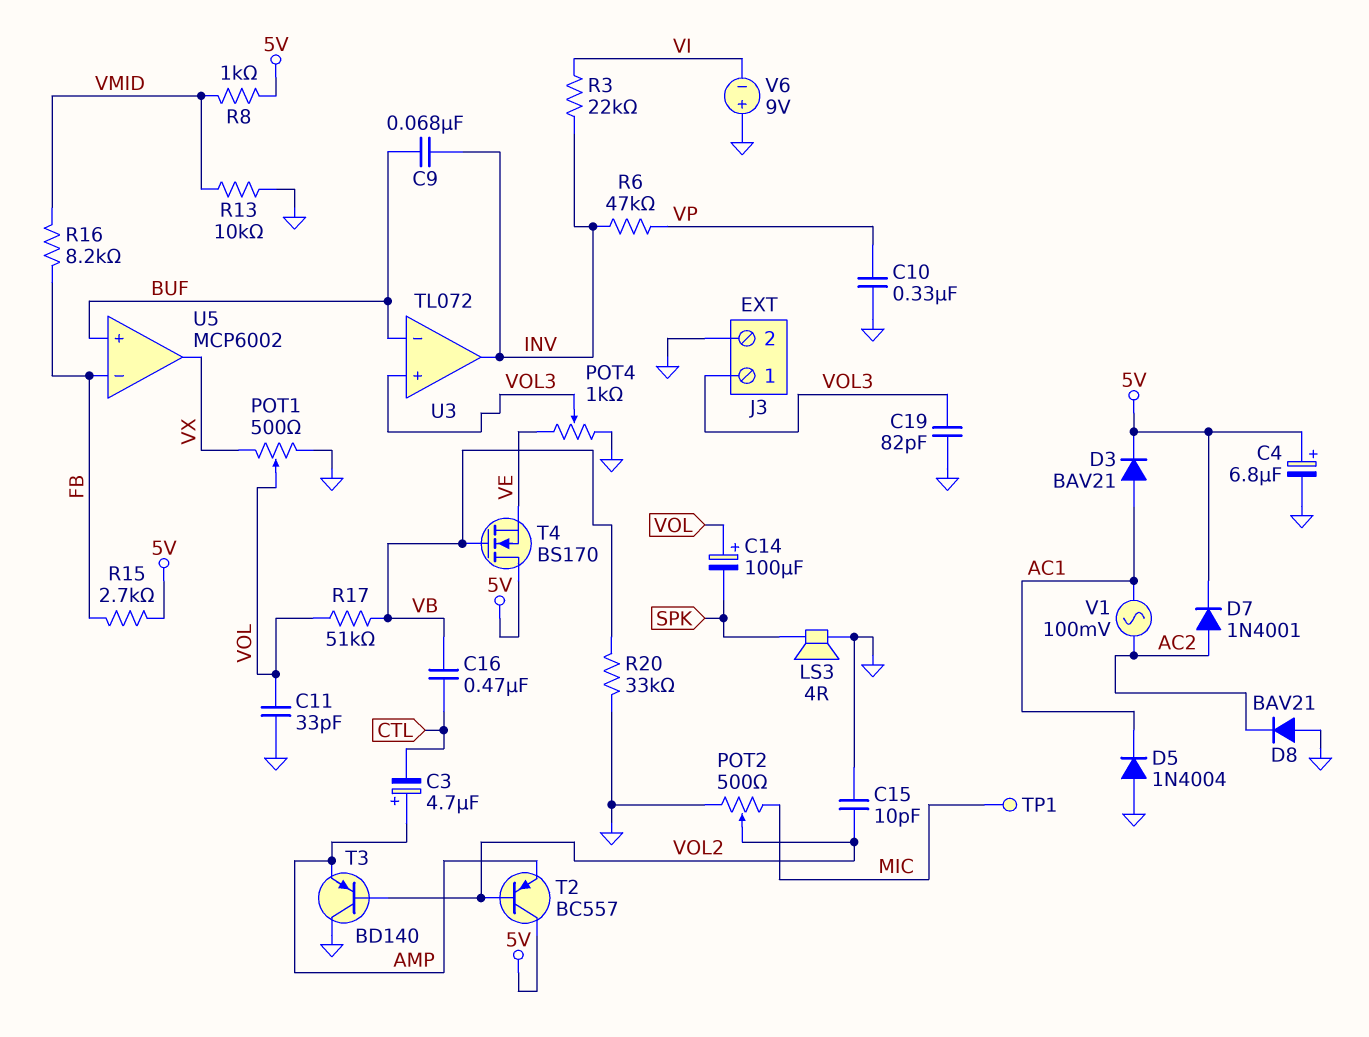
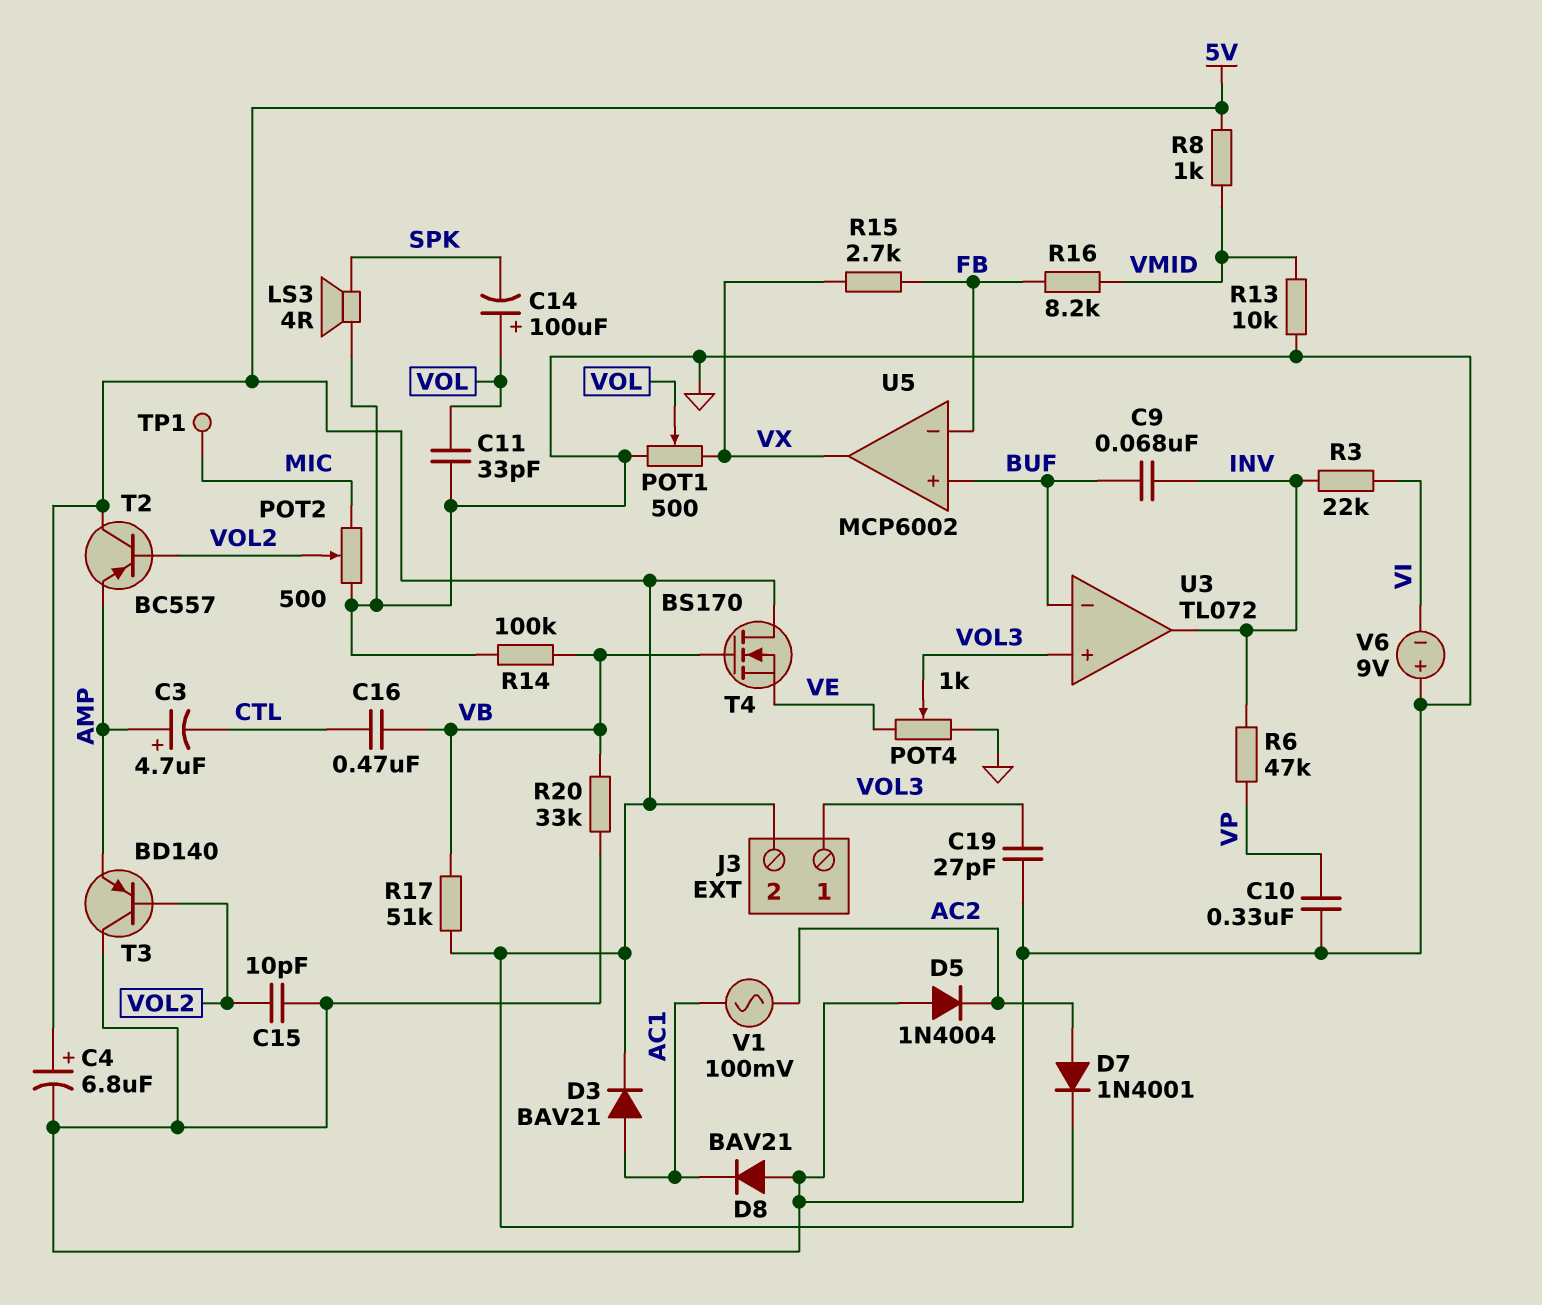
C19: 82pF (GND, VOL3) -> 27pF (GND, VOL3)
D5: diode 1N4004 (A GND, K AC1) -> diode 1N4004 (A GND, K AC2)
D8: diode BAV21 (A GND, K AC2) -> diode BAV21 (A GND, K AC1)
J3 pin 2: GND -> 5V
R14: none -> 100k (GND, VB)
R15: 2.7k (5V, FB) -> 2.7k (FB, VX)
R17: 51k (VB, VOL) -> 51k (5V, VB)

